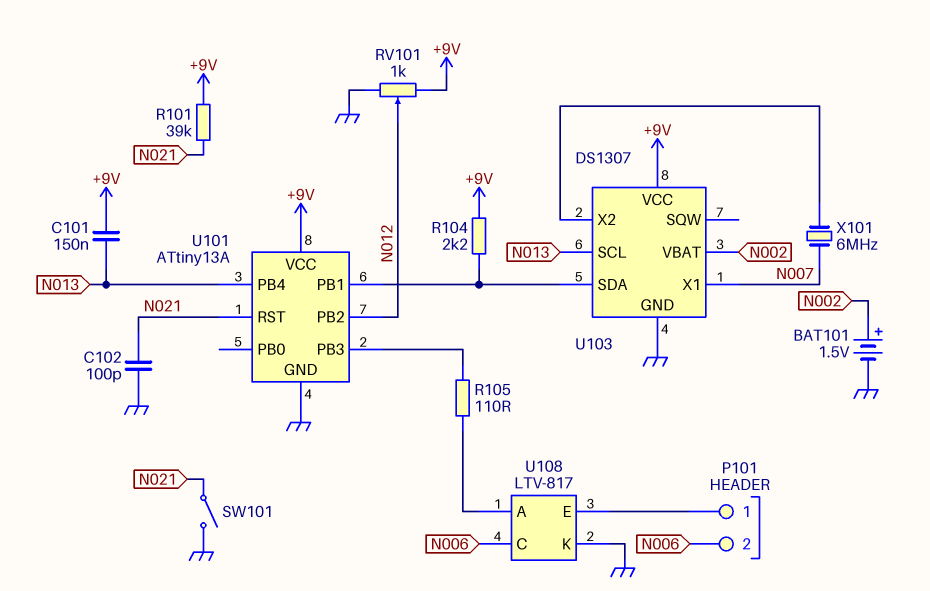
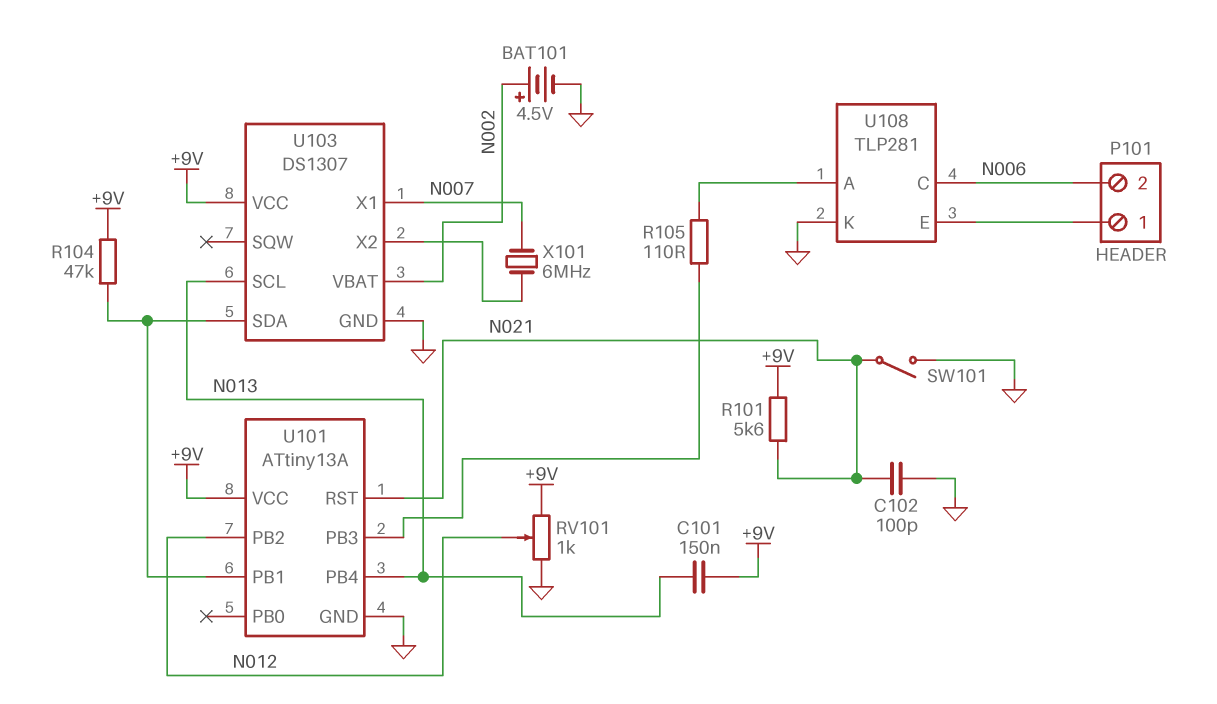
BAT101: 1.5V (plus N002, minus GND) -> 4.5V (plus N002, minus GND)
R101: 39k (+9V, N021) -> 5.6k (+9V, N021)
R104: 2.2k (+9V, U101/PB1) -> 47k (+9V, U101/PB1)
U108: LTV-817 -> TLP281

